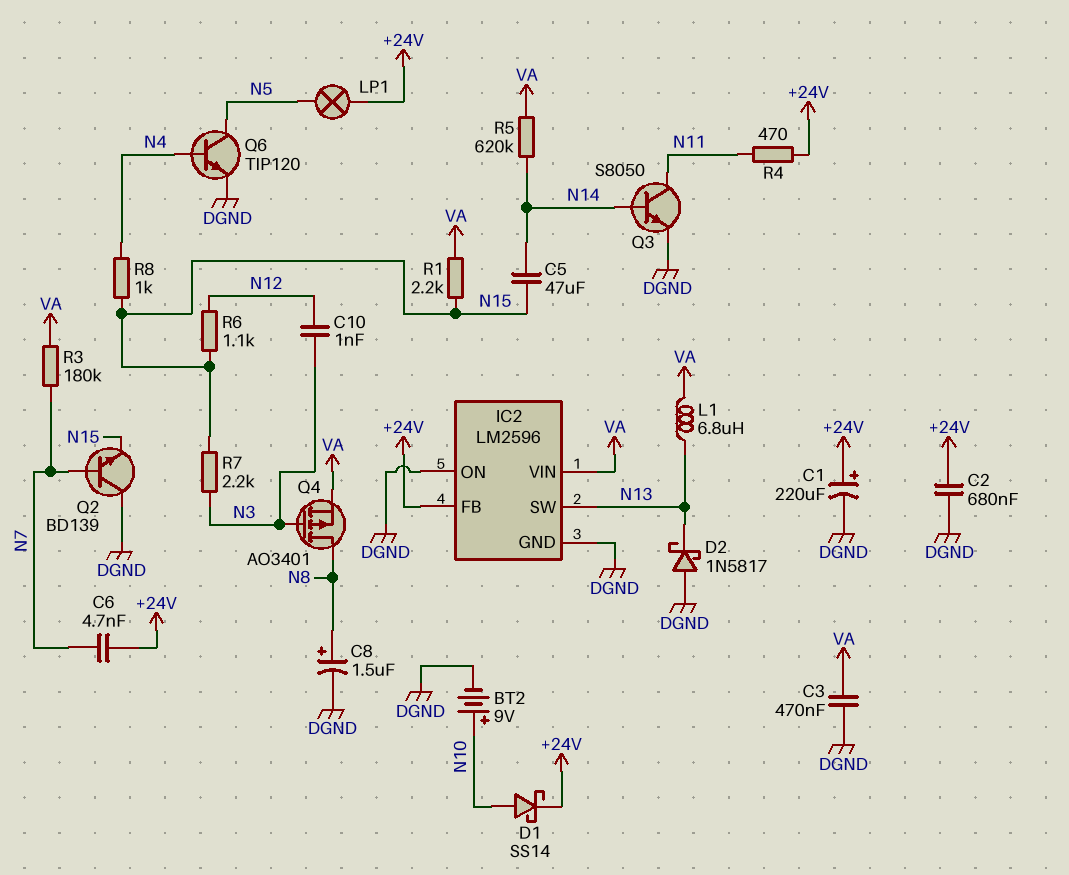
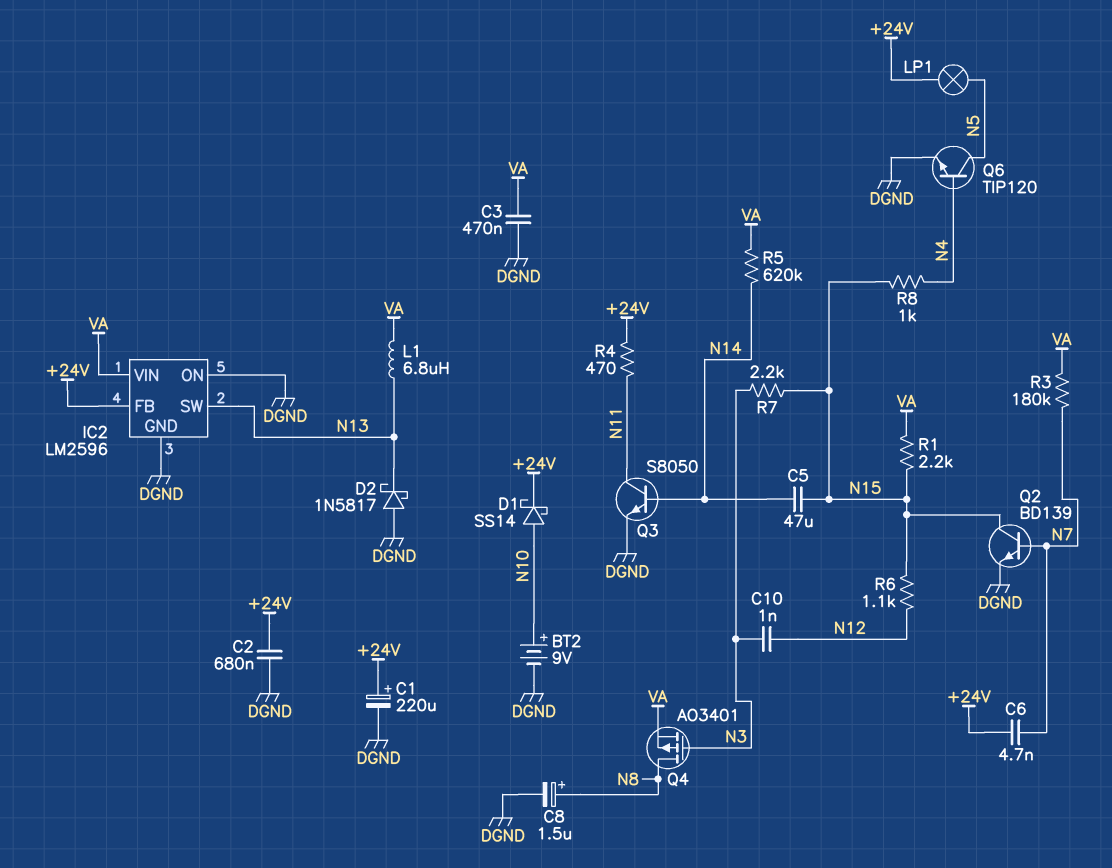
Q2: NPN BD139 (B N7, C DGND, E N15) -> NPN BD139 (B N7, C N15, E DGND)

